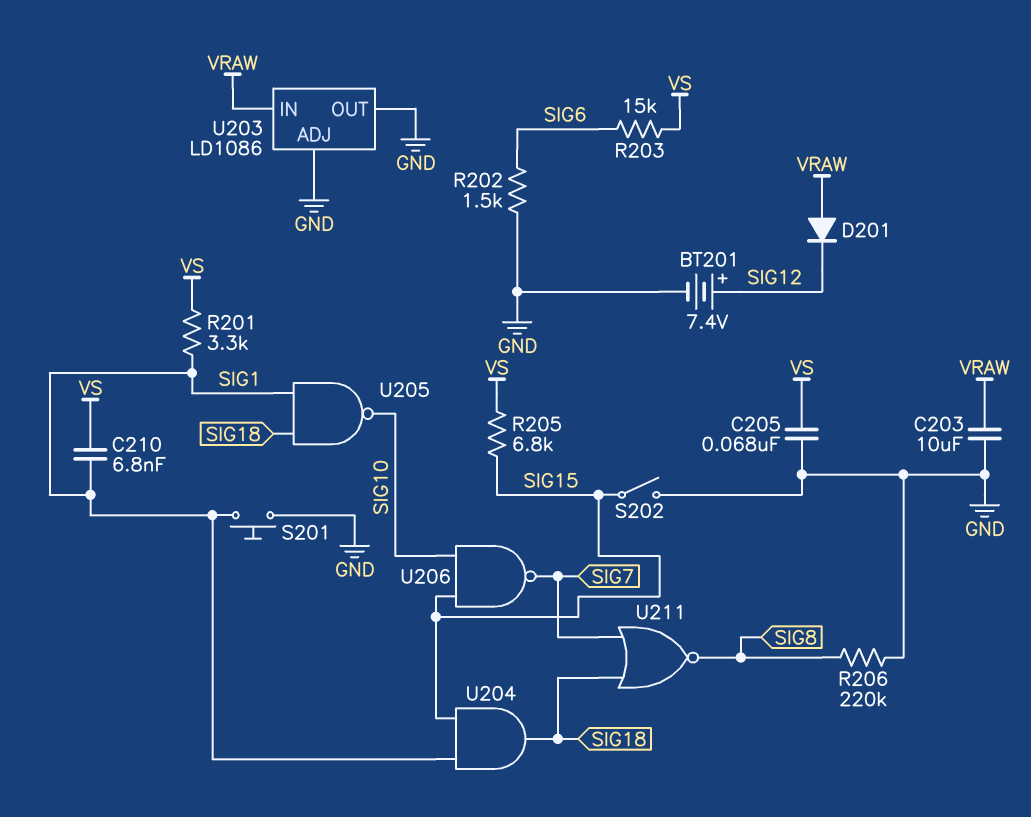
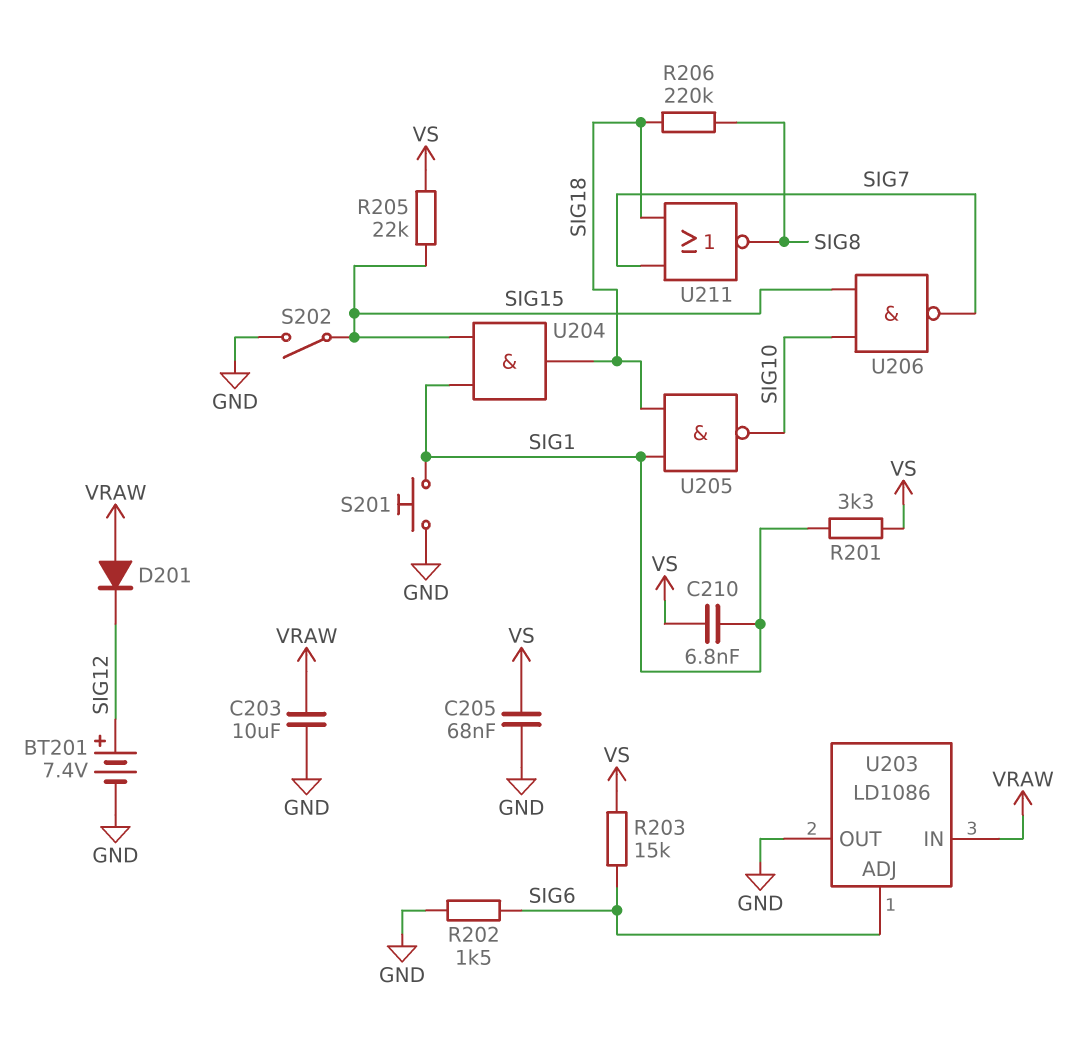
R205: 6.8k (SIG15, VS) -> 22k (SIG15, VS)
R206: 220k (GND, SIG8) -> 220k (SIG8, SIG18)
U203 pin ADJ: GND -> SIG6

